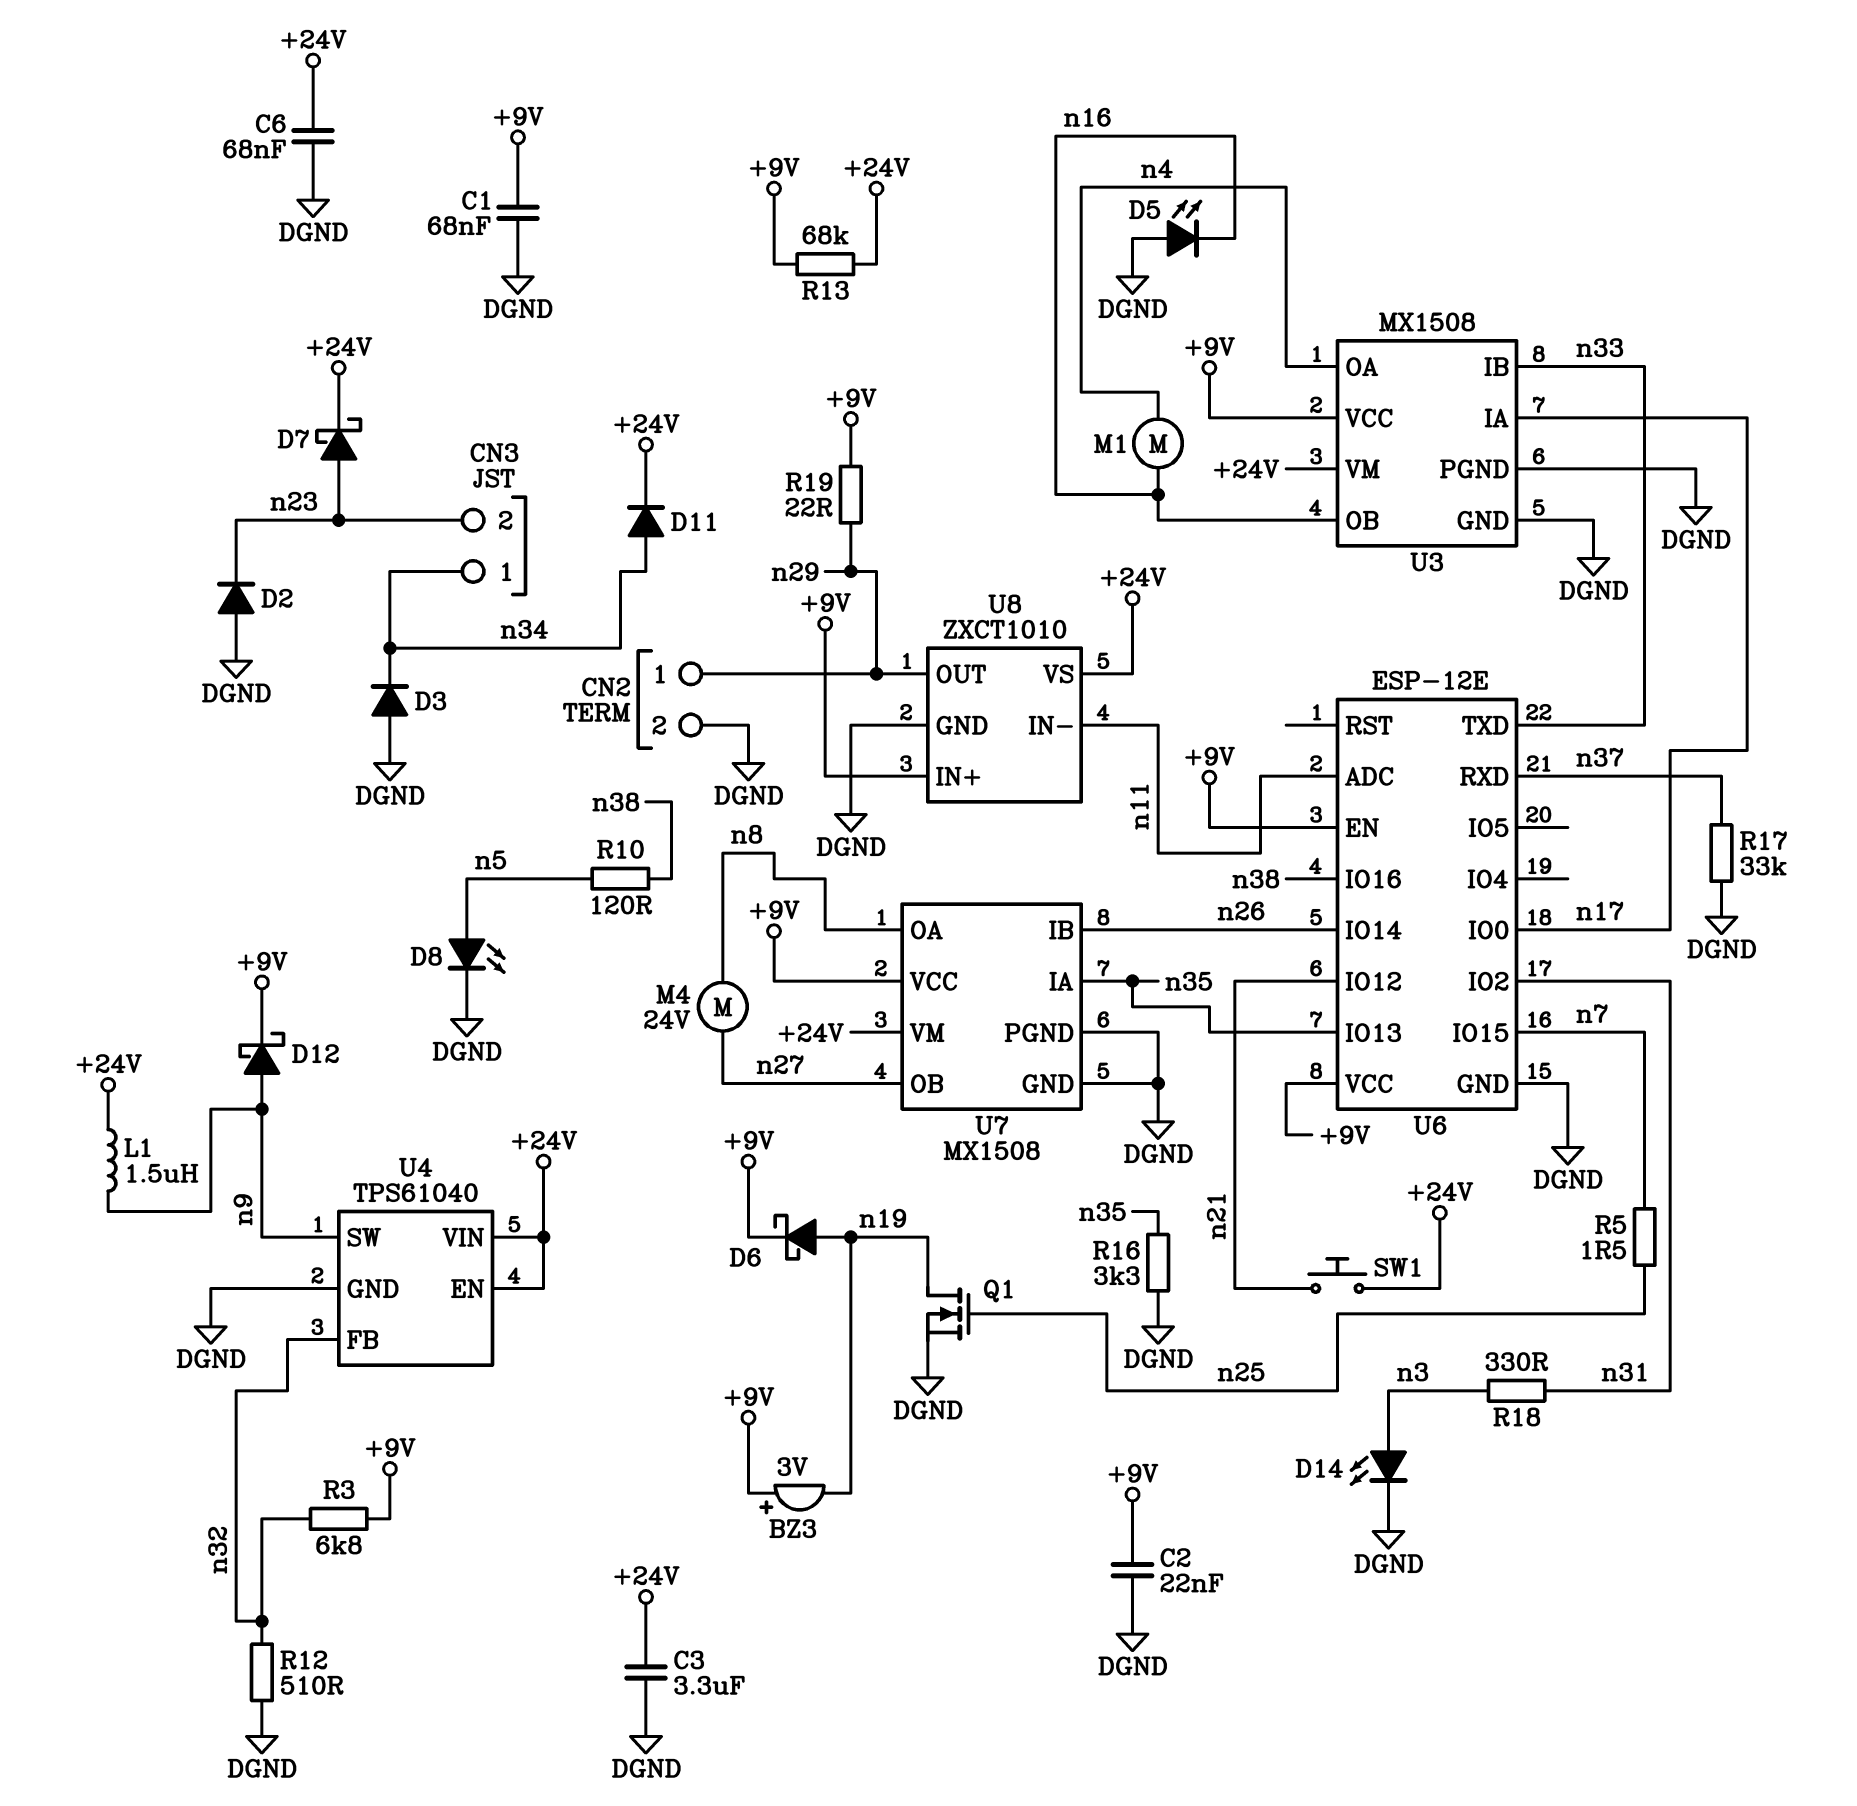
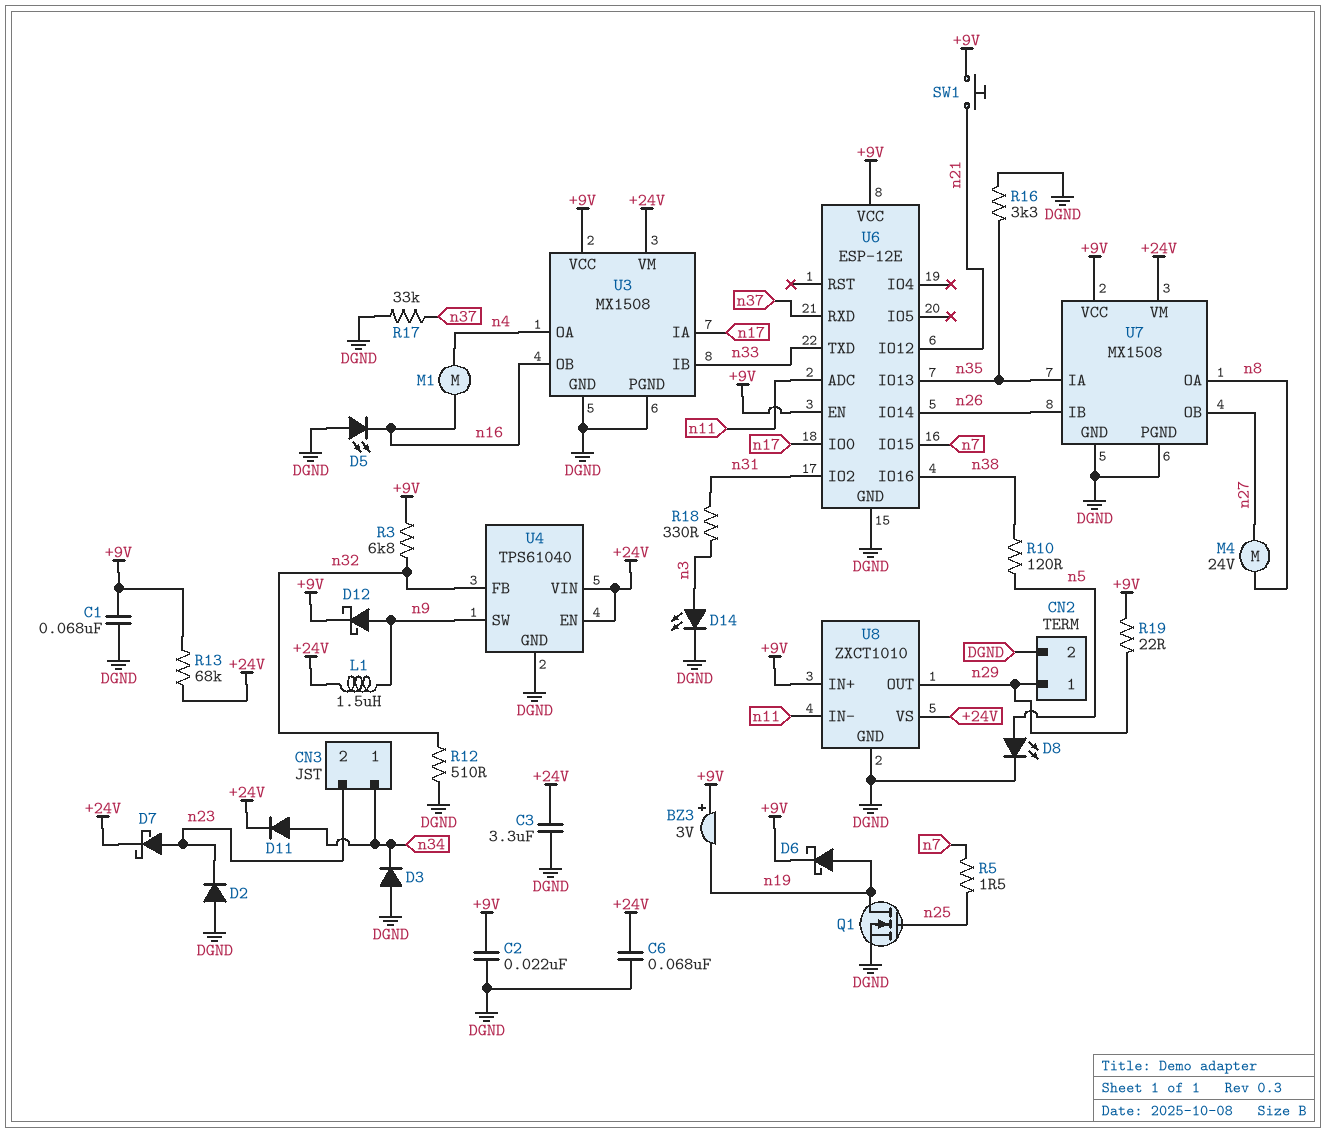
SW1: button (+24V, n21) -> button (+9V, n21)

